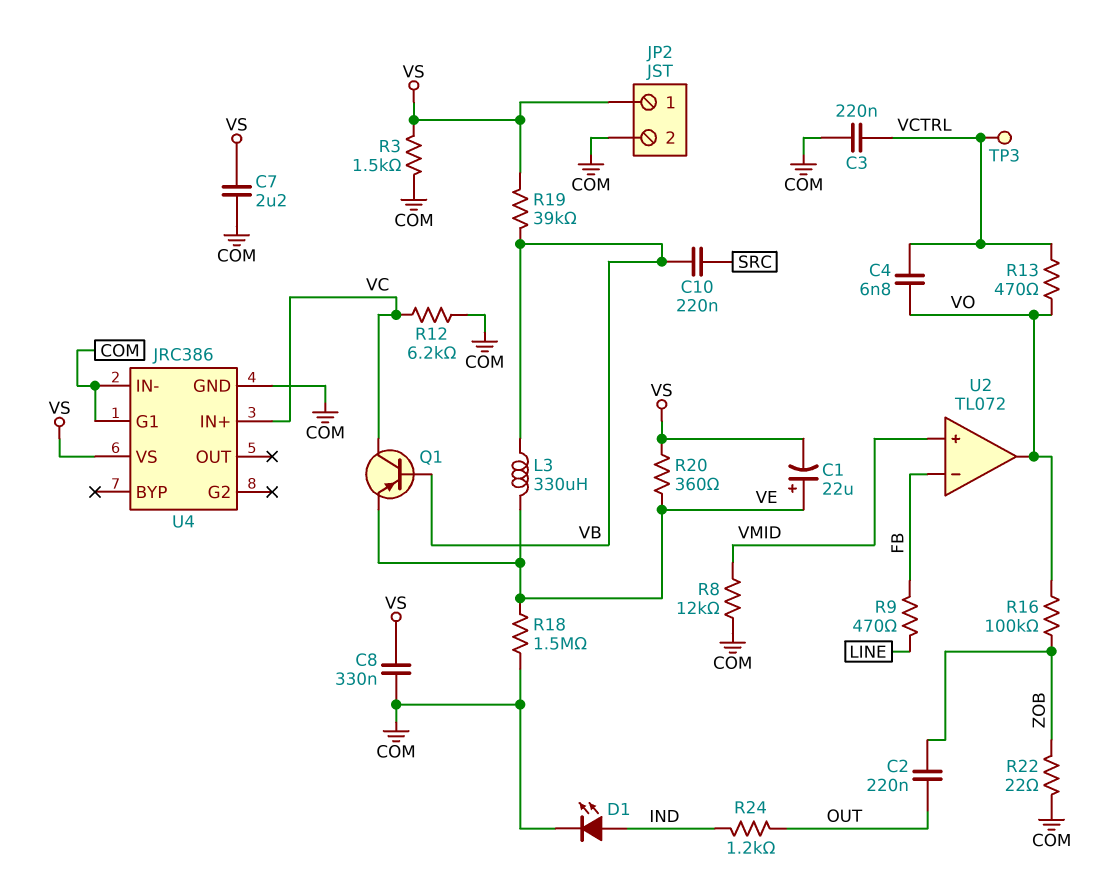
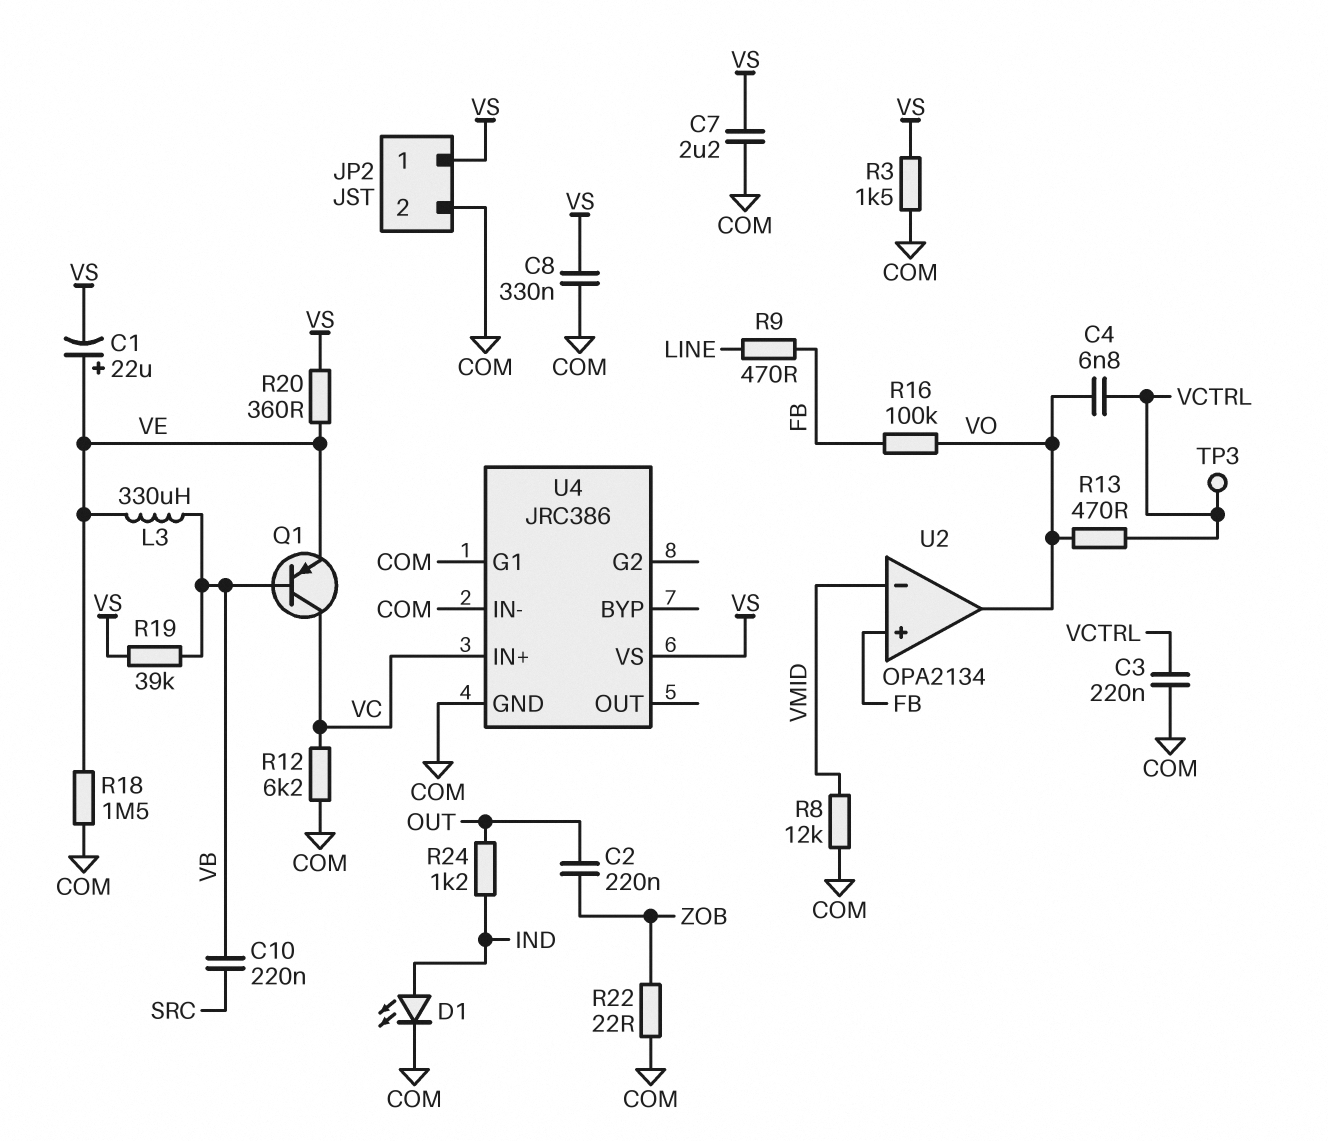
R16: 100k (VO, ZOB) -> 100k (FB, VO)
U2: TL072 -> OPA2134
U2 pin in+: VMID -> FB
U2 pin in-: FB -> VMID

